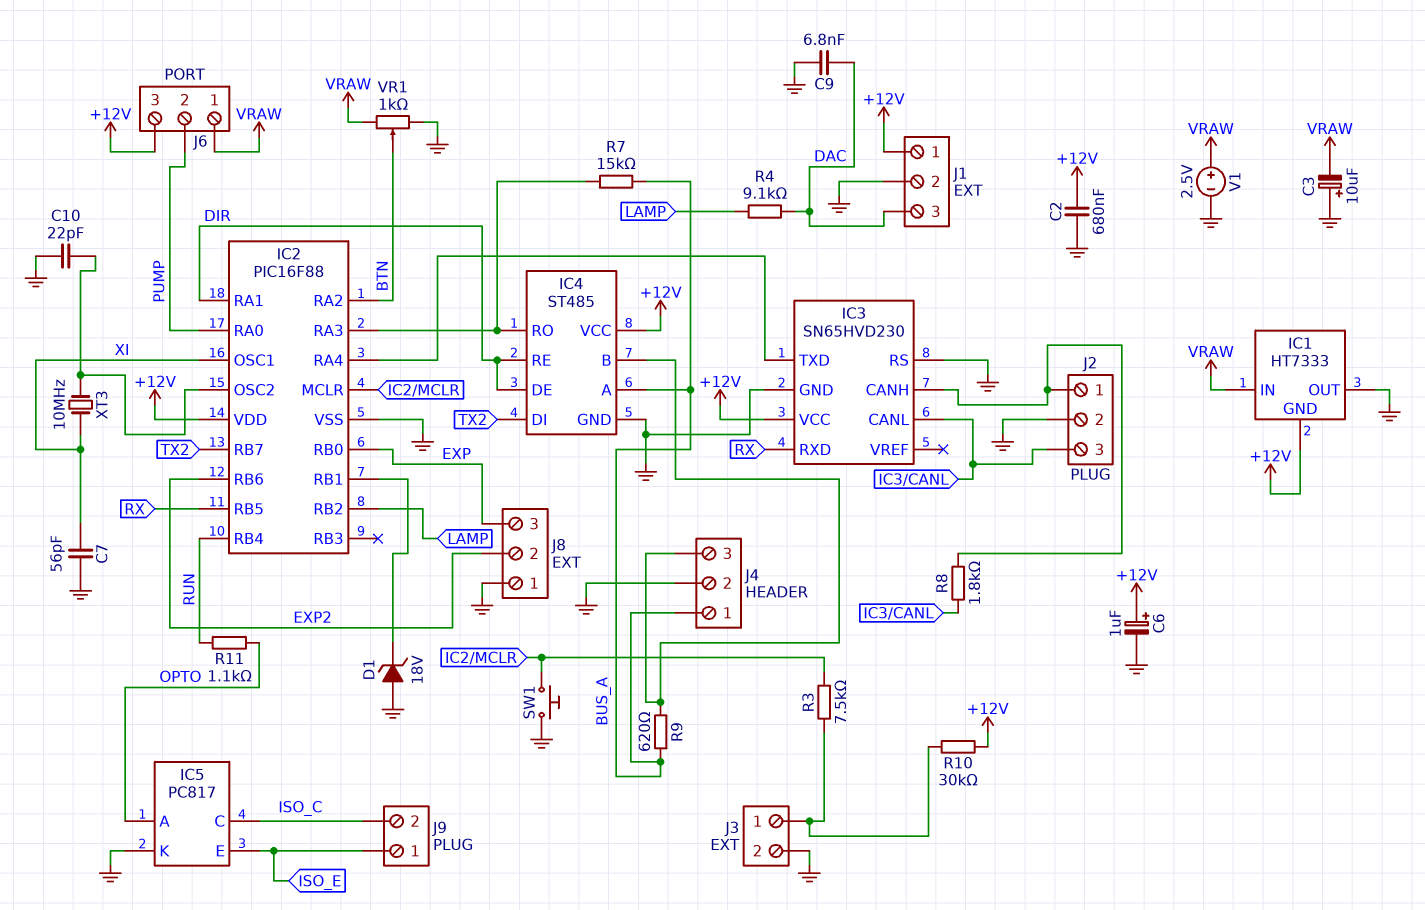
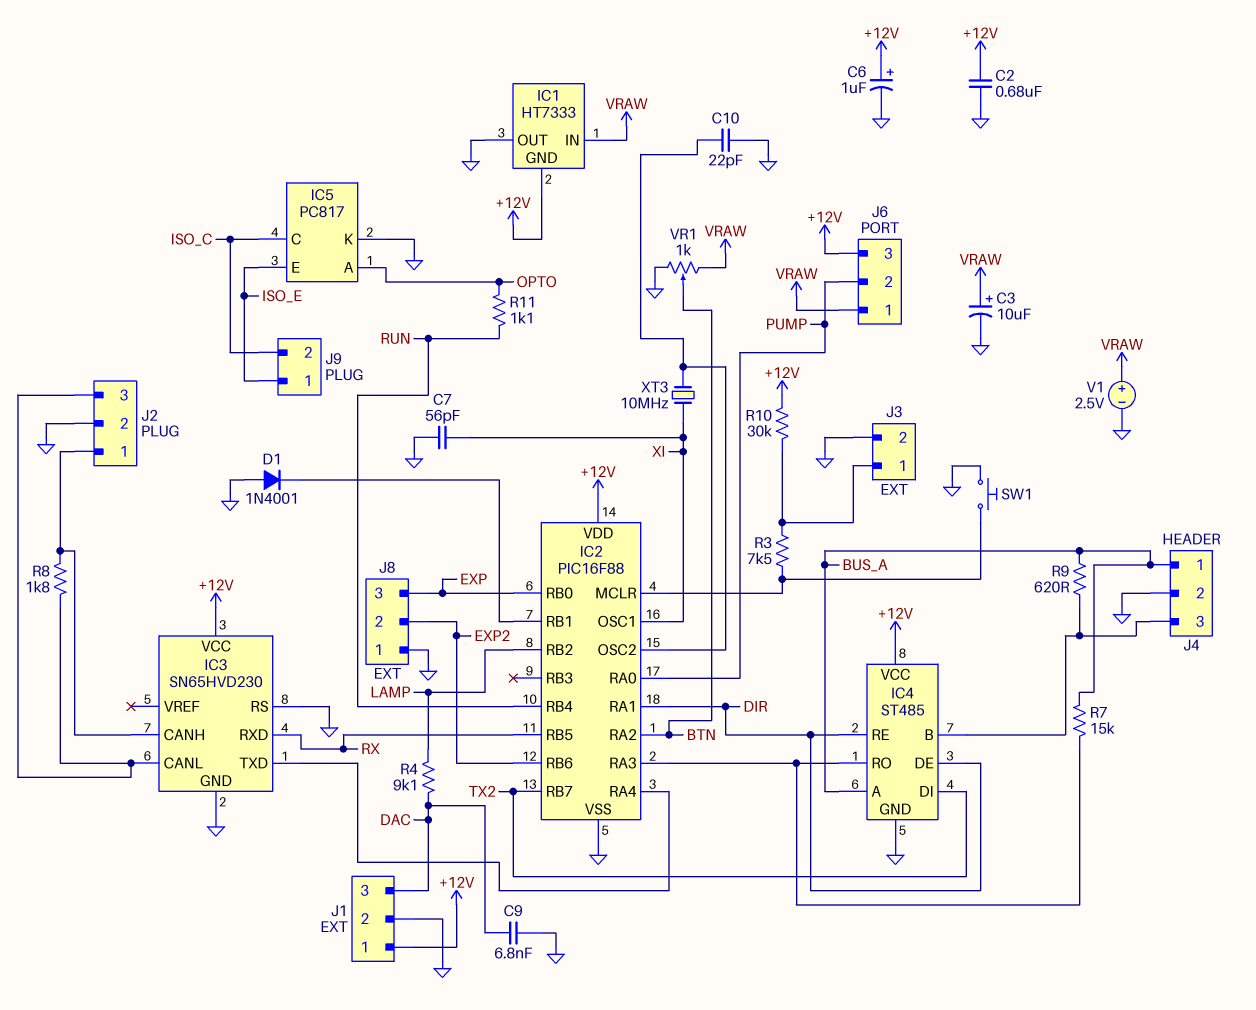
C3: 10uF (plus GND, minus VRAW) -> 10uF (plus VRAW, minus GND)
D1: zener 18V (A GND, K IC2/RB1) -> diode 1N4001 (A GND, K IC2/RB1)

